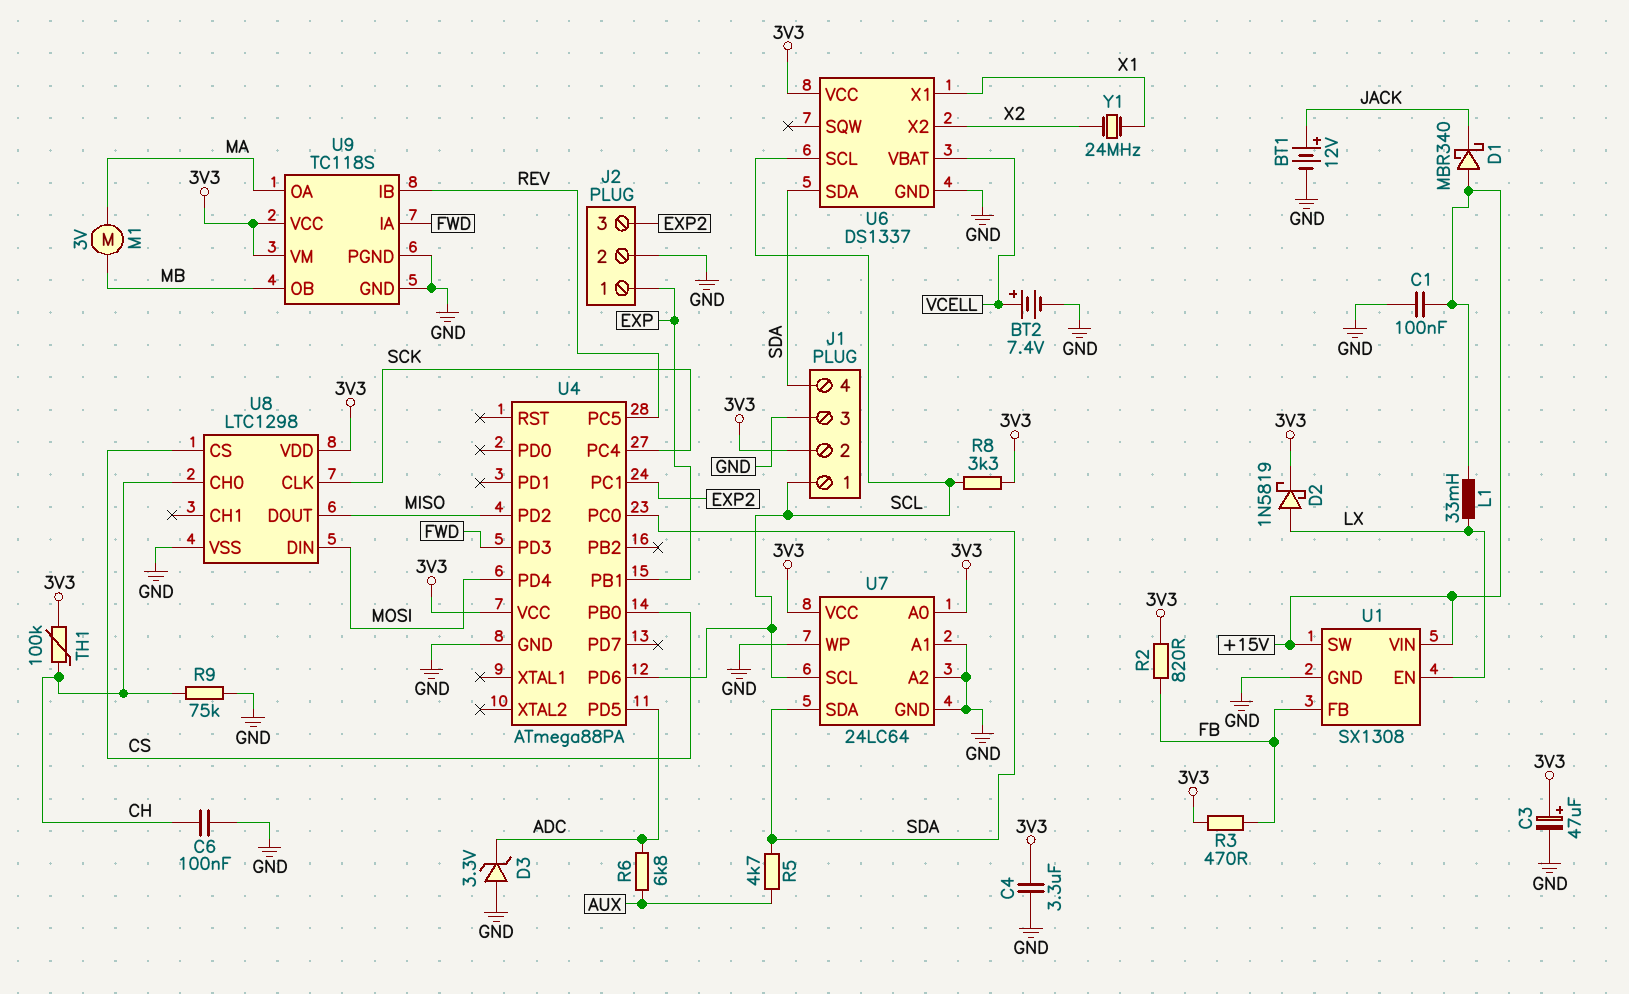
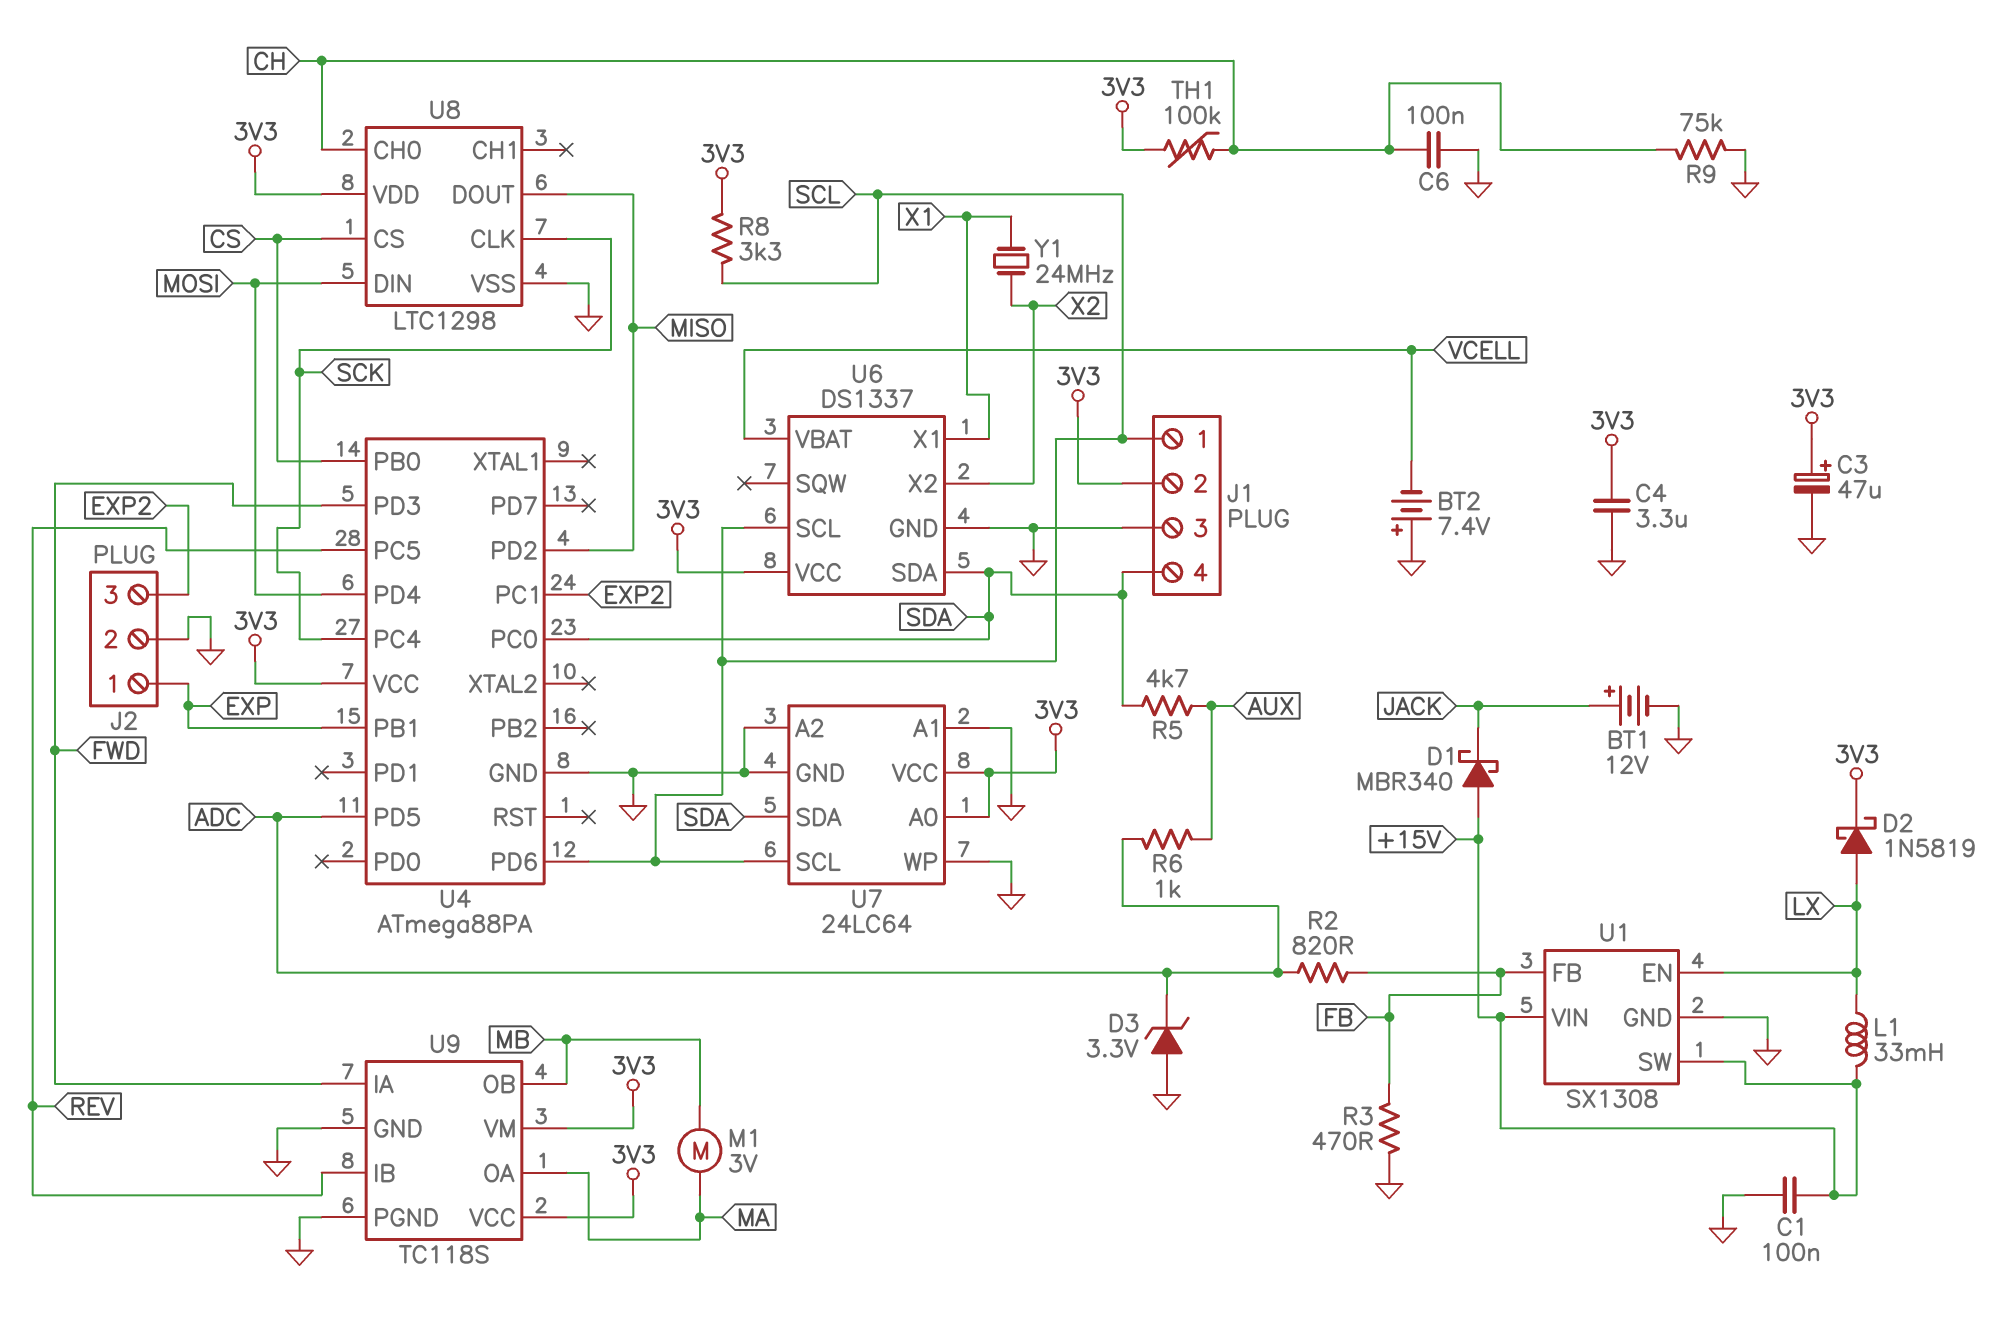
BT2: 7.4V (plus VCELL, minus GND) -> 7.4V (plus GND, minus VCELL)
R2: 820 (3V3, FB) -> 820 (ADC, FB)
R3: 470 (3V3, FB) -> 470 (FB, GND)
R6: 6.8k (ADC, AUX) -> 1k (ADC, AUX)

